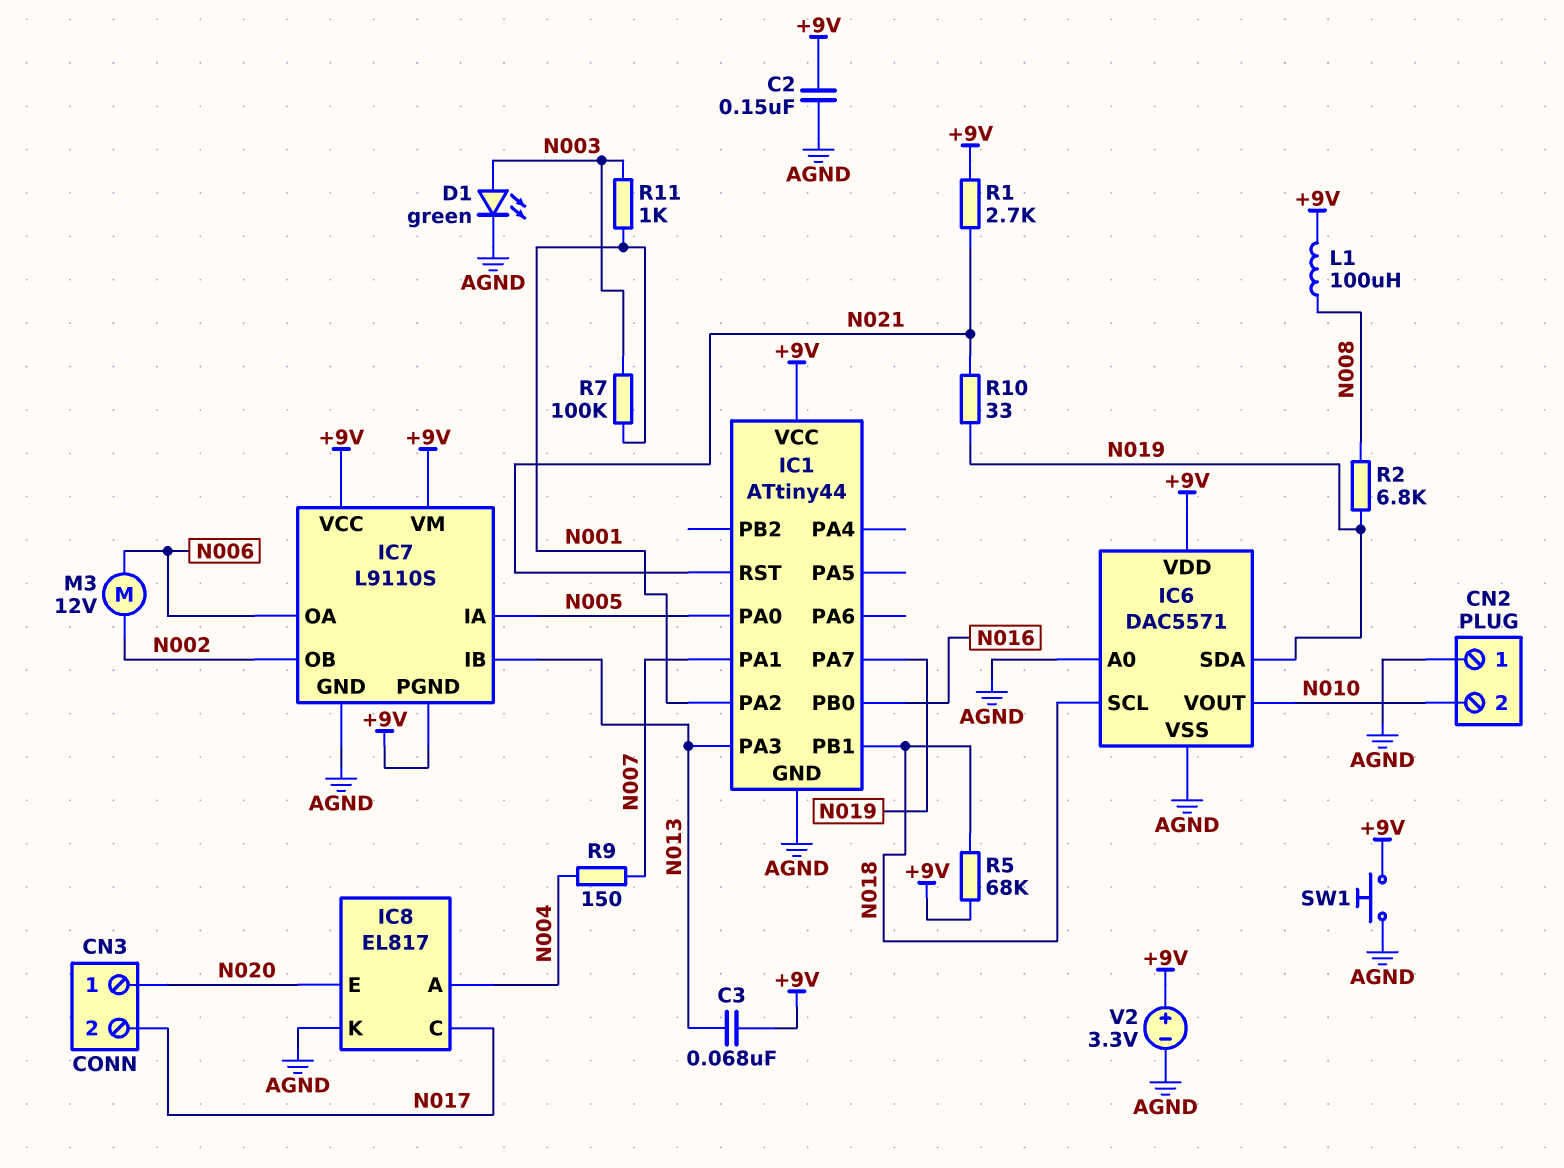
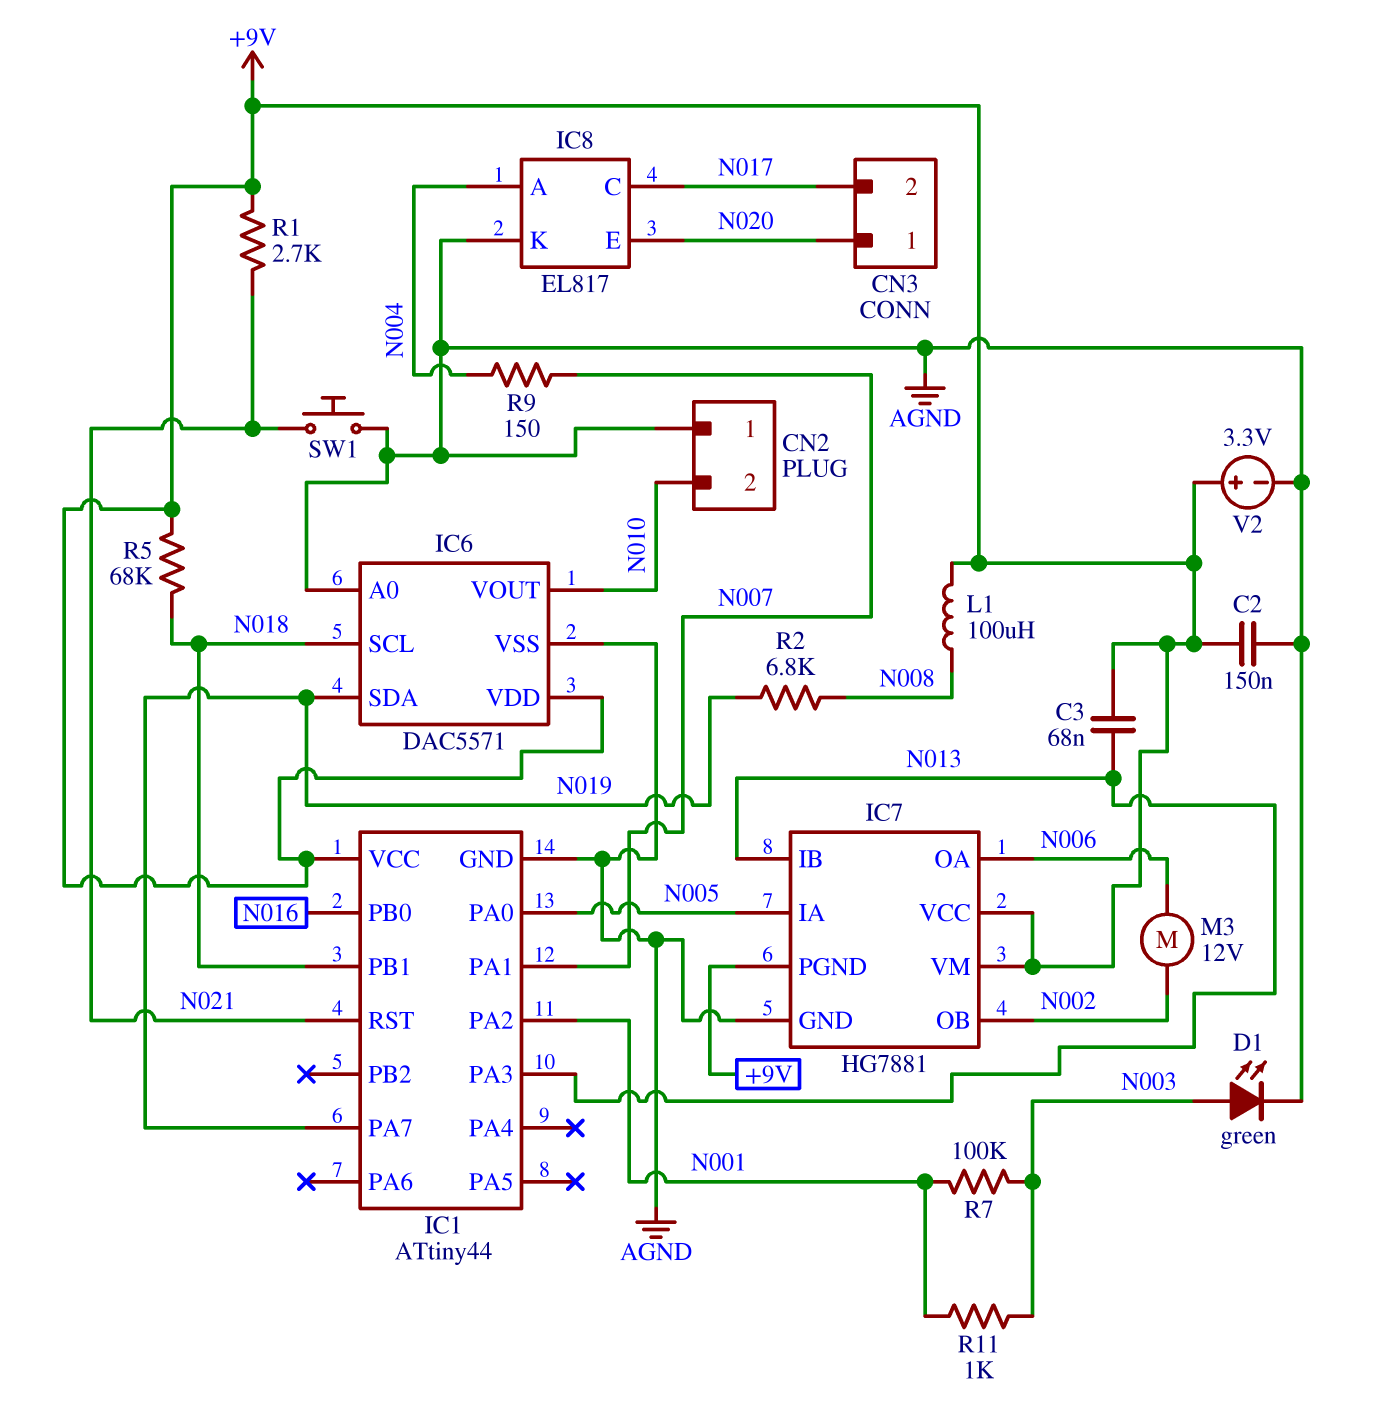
IC7: L9110S -> HG7881
R10: 33 (N019, N021) -> none
SW1: button (+9V, AGND) -> button (AGND, N021)

